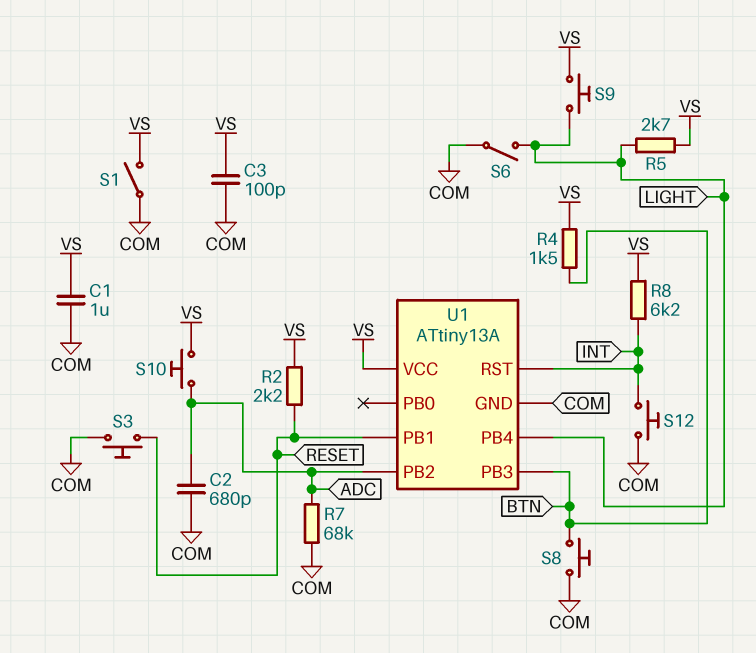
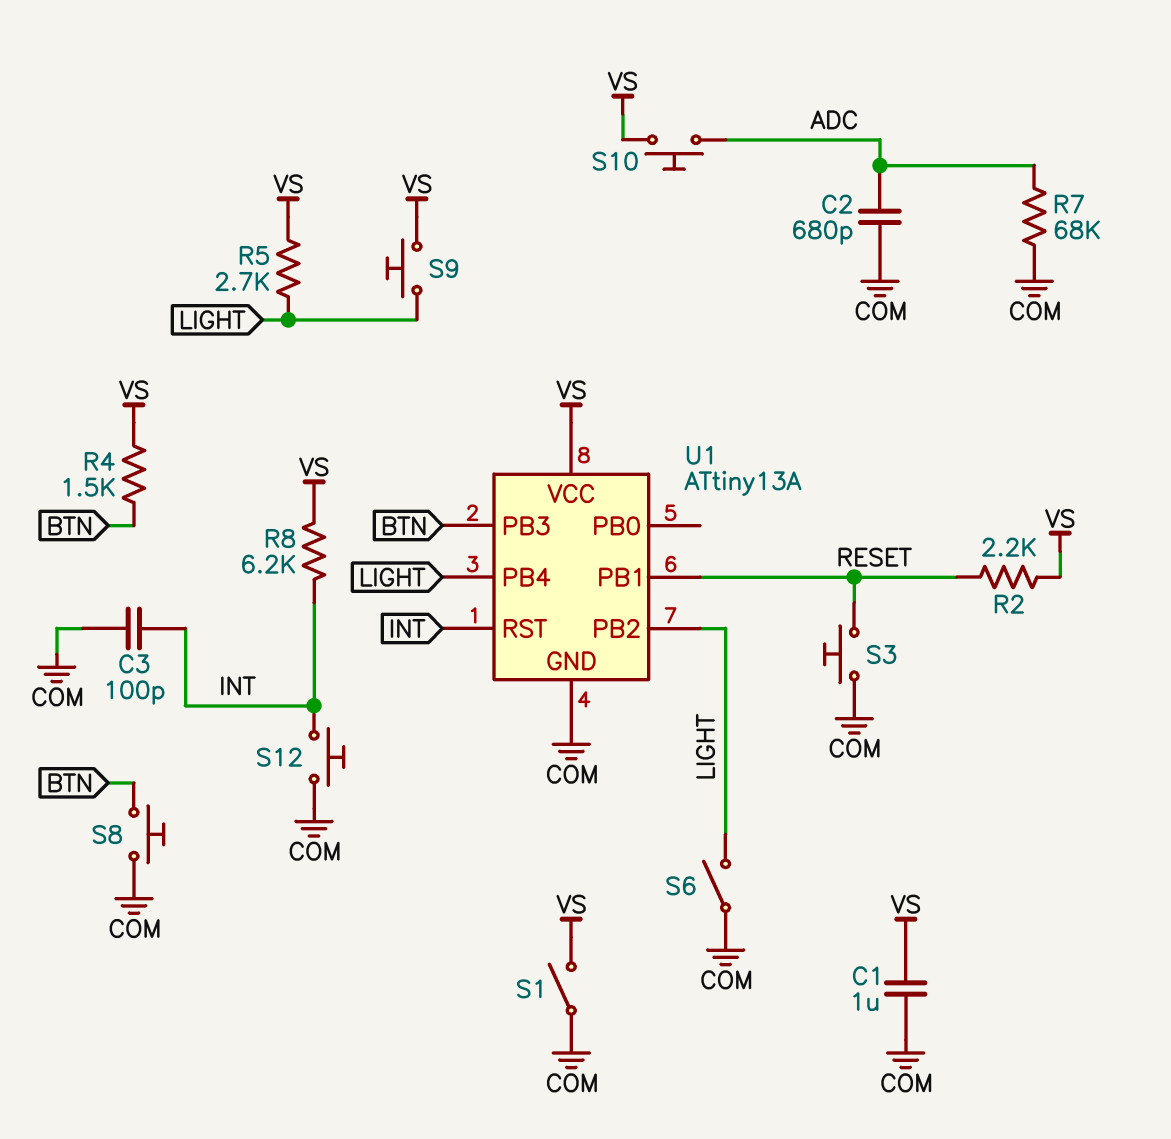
C3: 100pF (COM, VS) -> 100pF (COM, INT)
U1 pin PB2: ADC -> LIGHT

